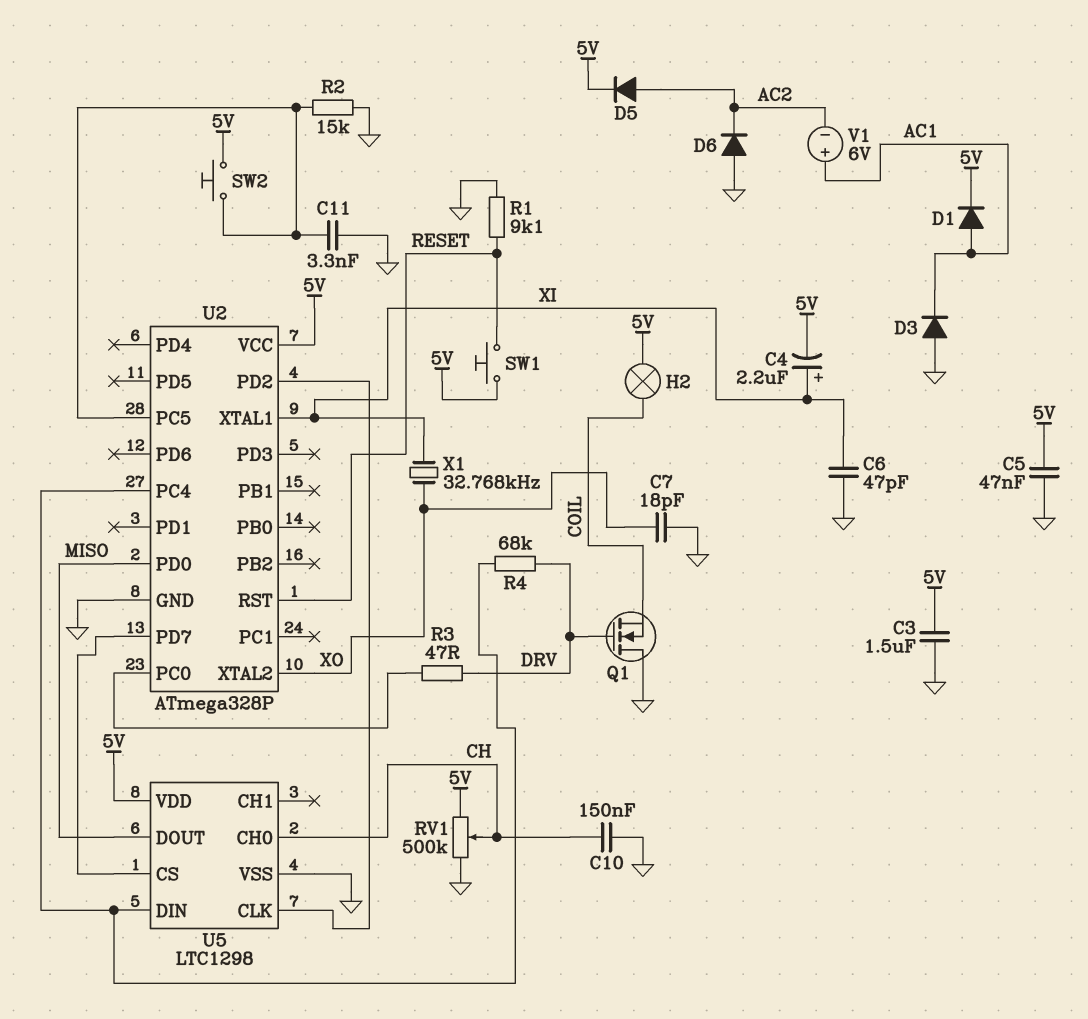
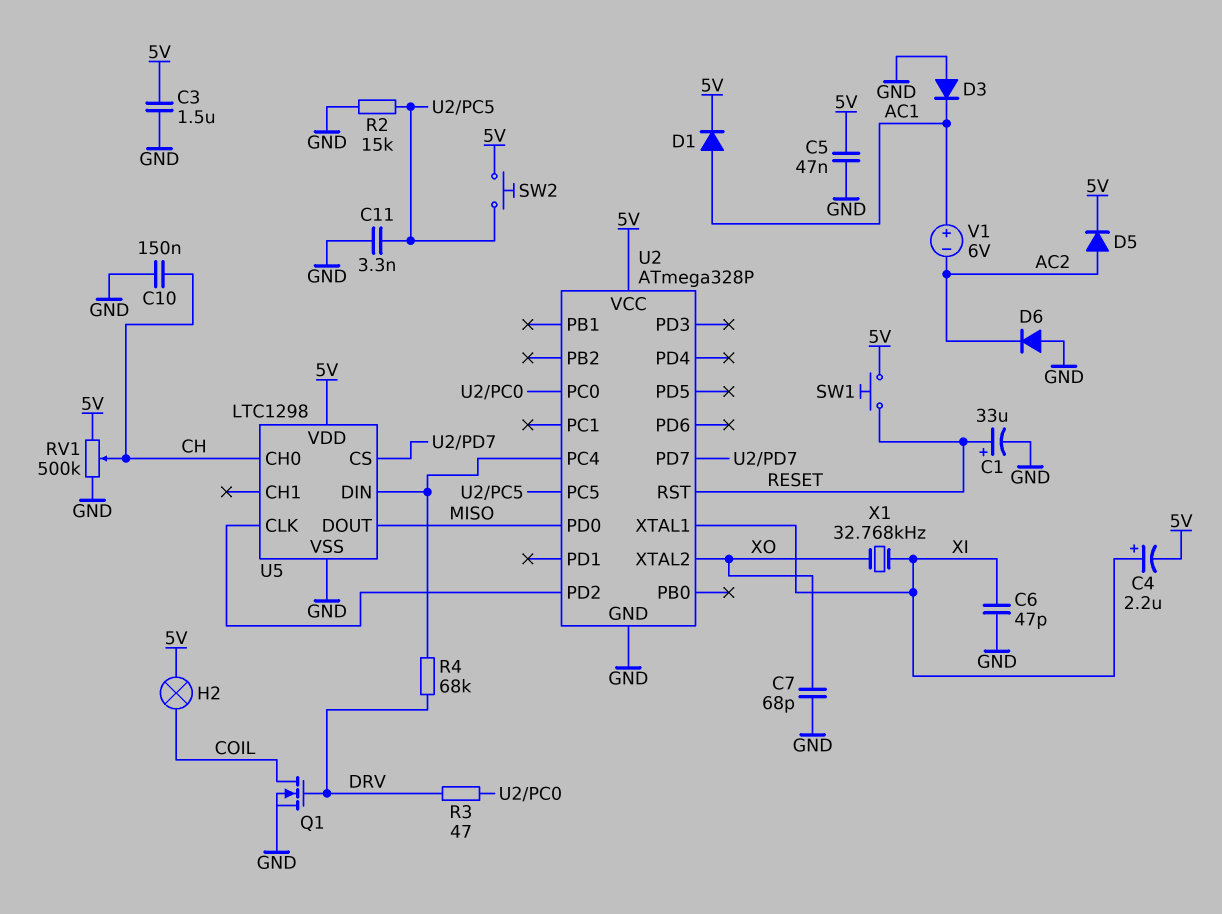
C1: none -> 33uF (plus RESET, minus GND)
C7: 18pF (GND, XO) -> 68pF (GND, XO)
Q1: NMOS (G DRV, D GND, S COIL) -> NMOS (G DRV, D COIL, S GND)
R1: 9.1k (GND, RESET) -> none

